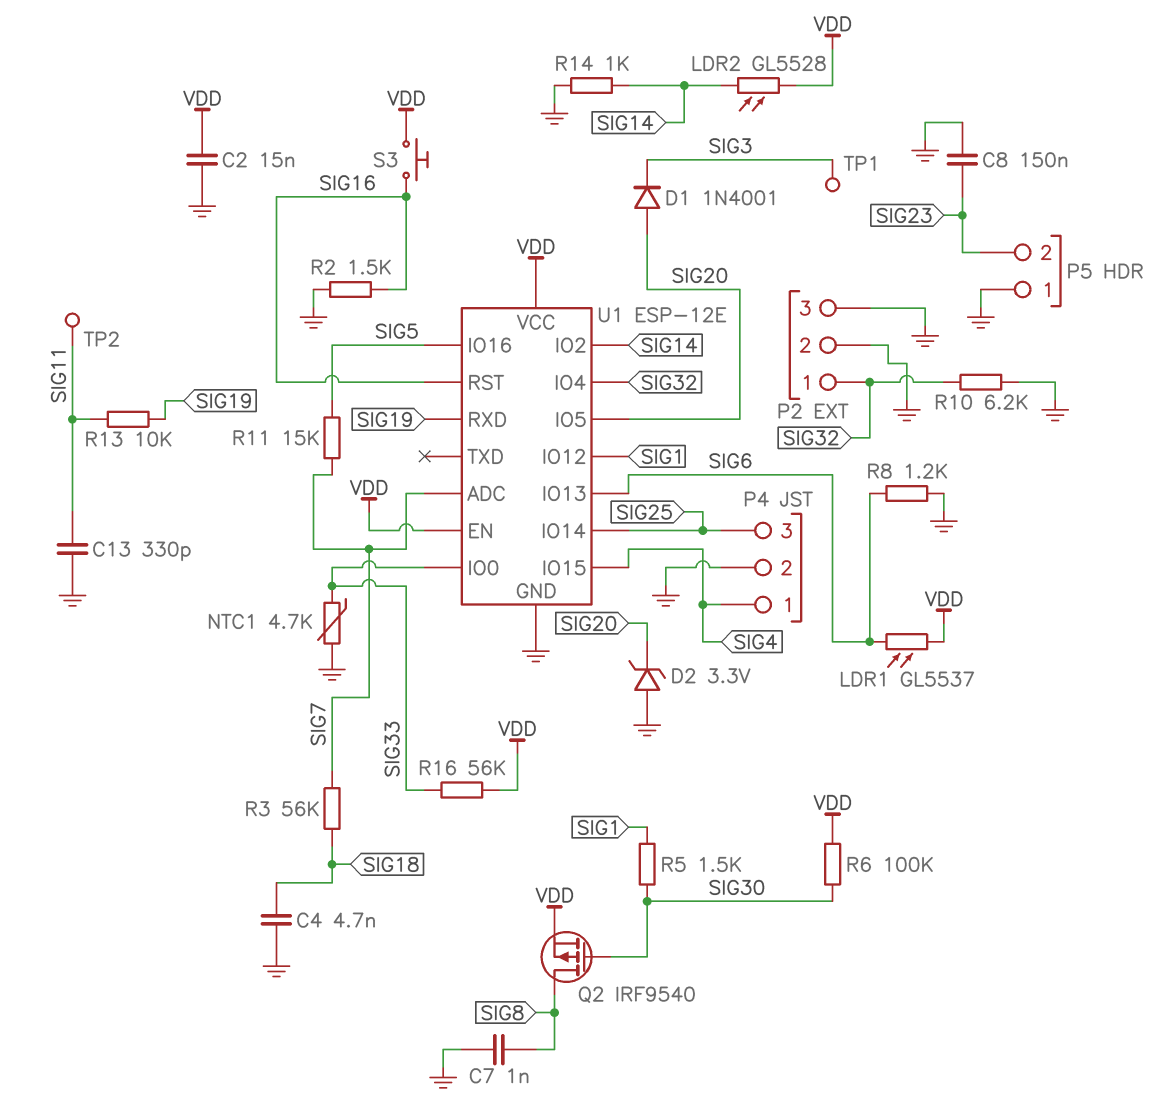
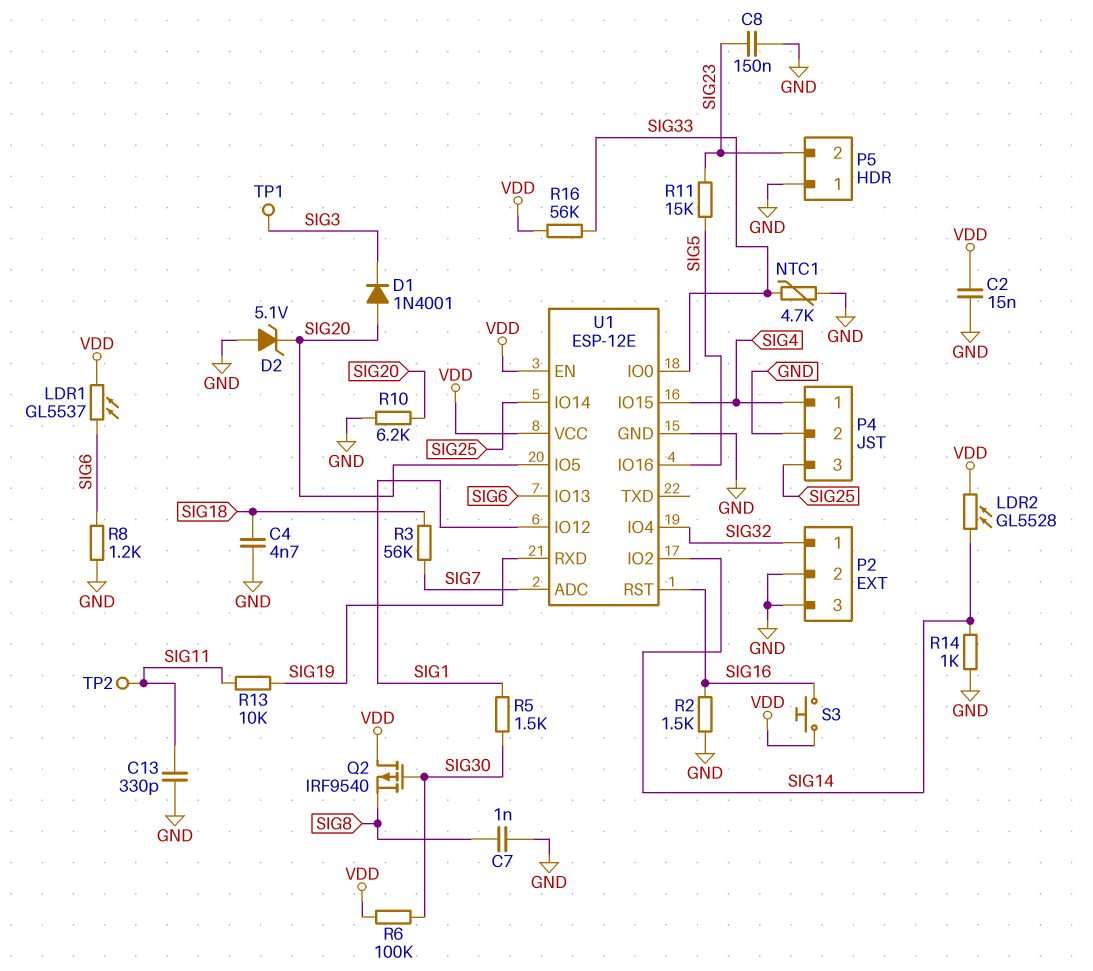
D2: zener 3.3V (A GND, K SIG20) -> zener 5.1V (A GND, K SIG20)
Q2: PMOS IRF9540 (G SIG30, D SIG8, S VDD) -> PMOS IRF9540 (G SIG30, D VDD, S SIG8)
R10: 6.2k (GND, SIG32) -> 6.2k (GND, SIG20)
R11: 15k (SIG5, SIG7) -> 15k (SIG5, SIG23)

